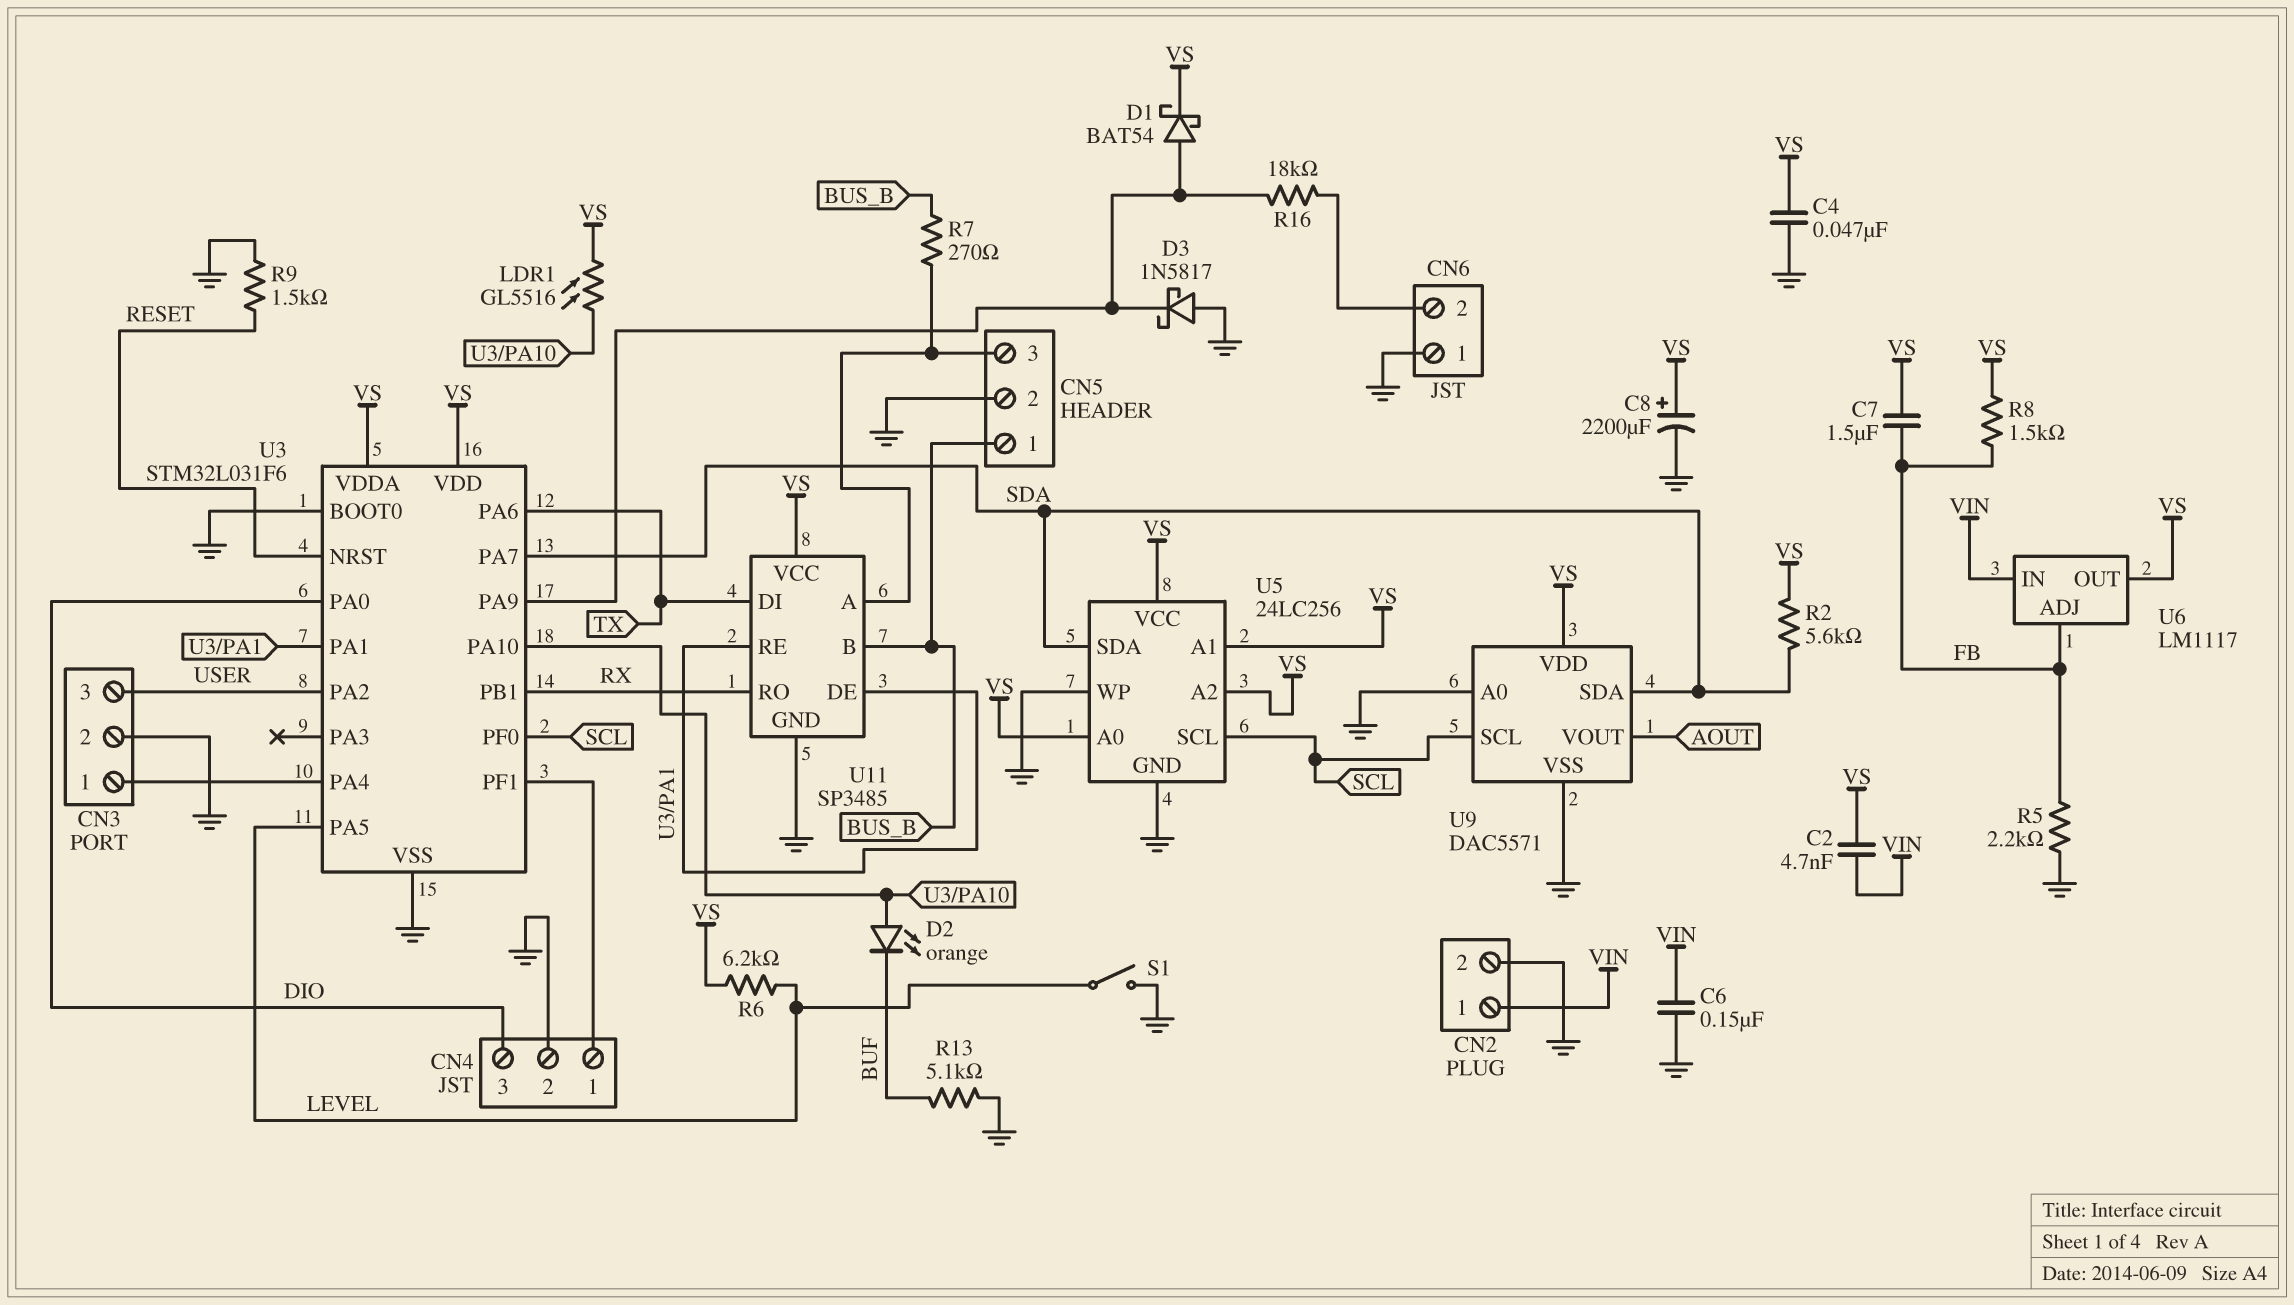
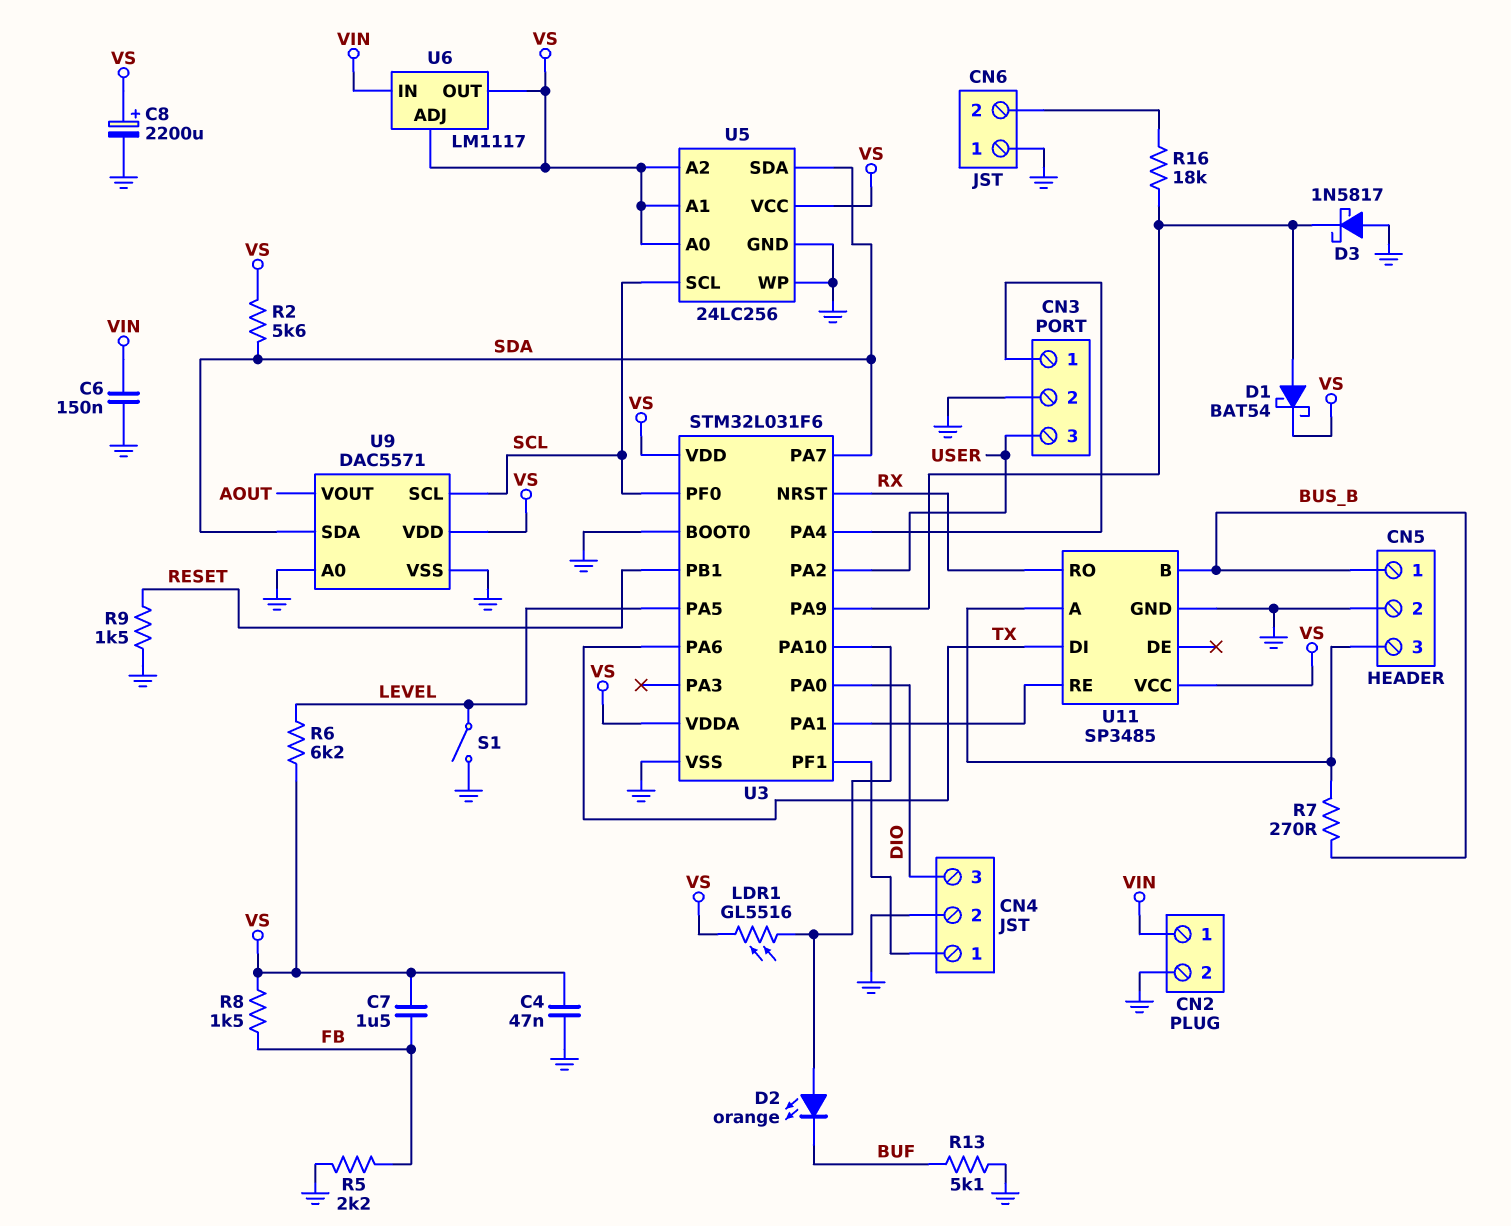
C2: 4.7nF (VIN, VS) -> none
U3 pin NRST: RESET -> RX
U3 pin PB1: RX -> RESET
U6 pin ADJ: FB -> VS
U11 pin DE: U3/PA1 -> none

